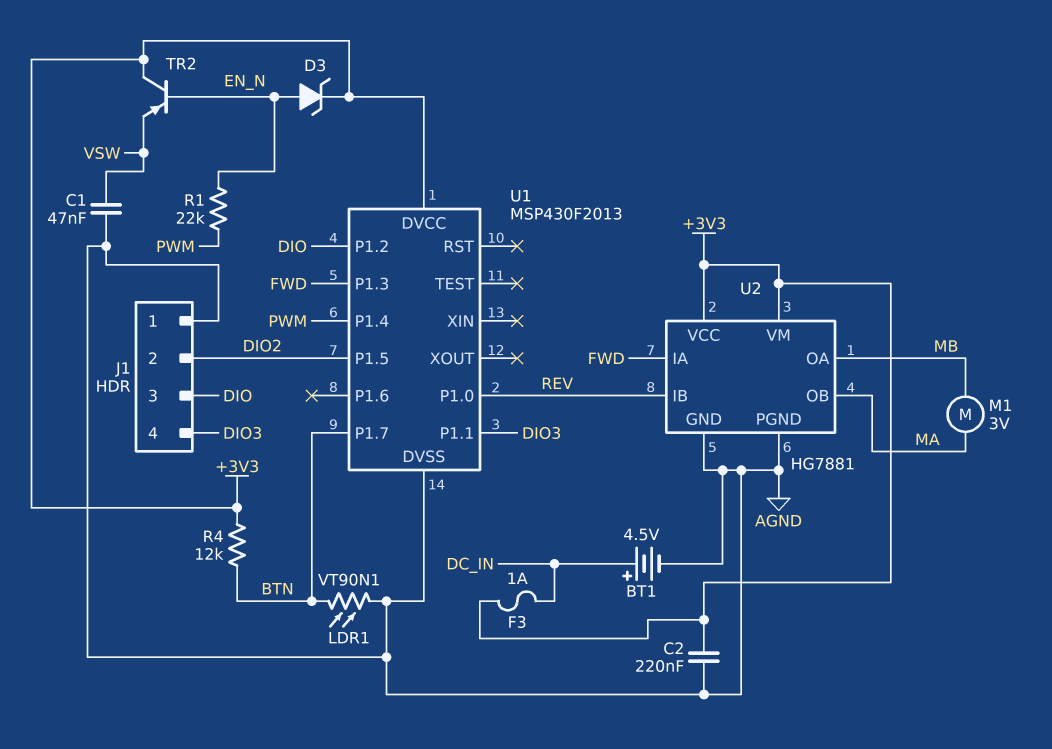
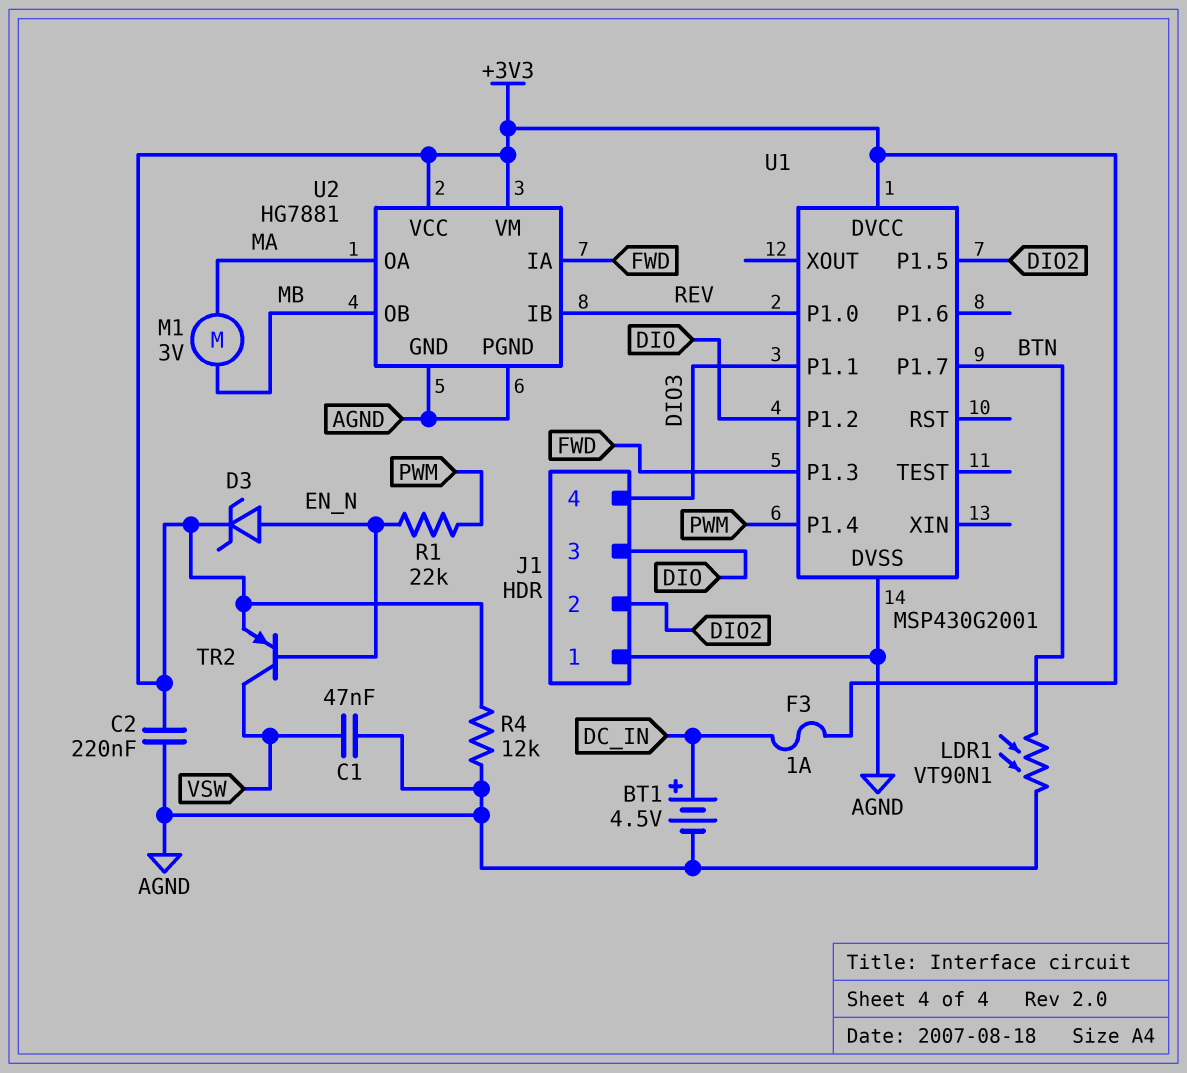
R4: 12k (+3V3, BTN) -> 12k (+3V3, AGND)
TR2: PNP (B EN_N, C +3V3, E VSW) -> PNP (B EN_N, C VSW, E +3V3)
U1: MSP430F2013 -> MSP430G2001
U2 pin OA: MB -> MA
U2 pin OB: MA -> MB

